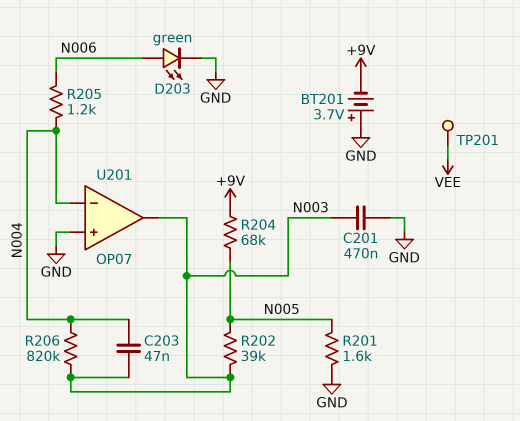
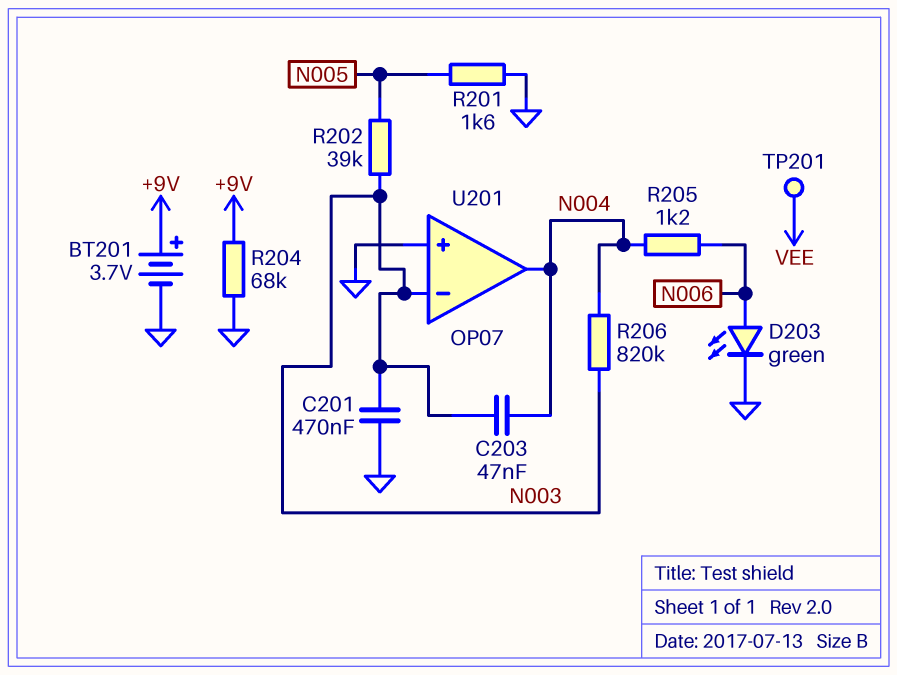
BT201: 3.7V (plus GND, minus +9V) -> 3.7V (plus +9V, minus GND)
R204: 68k (+9V, N005) -> 68k (+9V, GND)
U201 pin in-: N004 -> N003
U201 pin out: N003 -> N004

